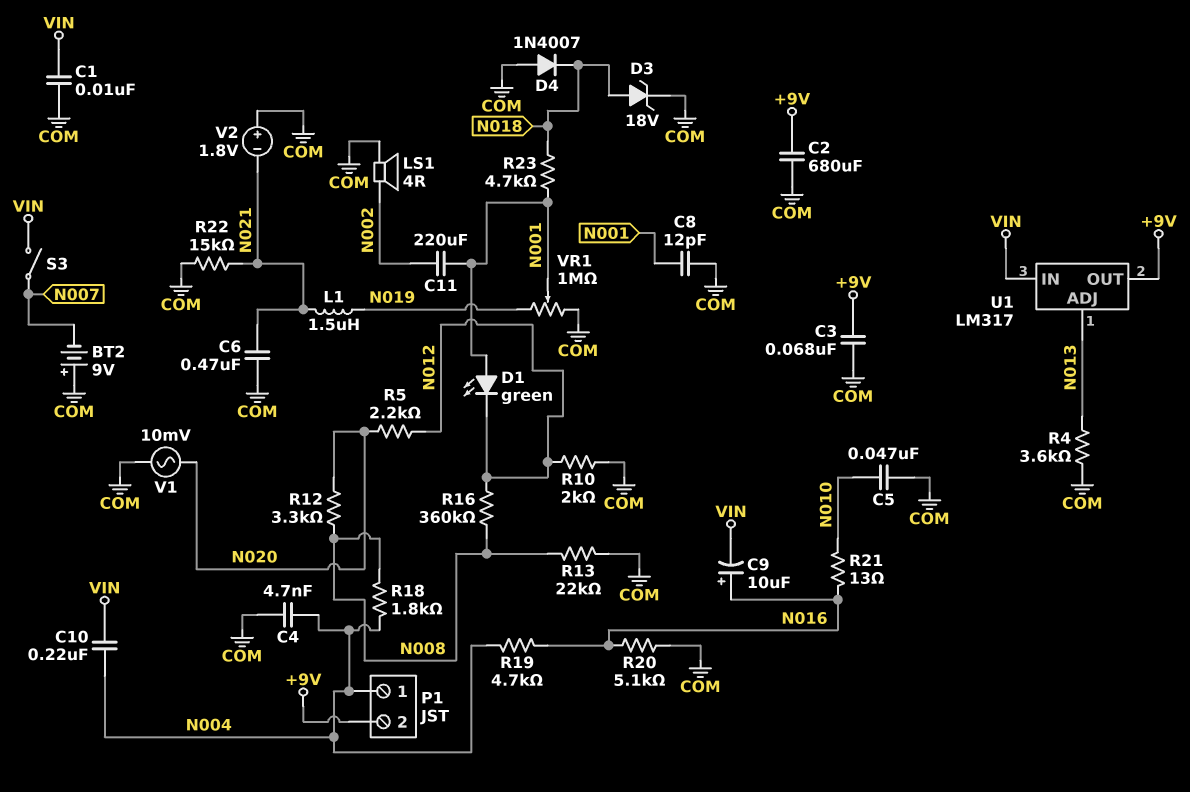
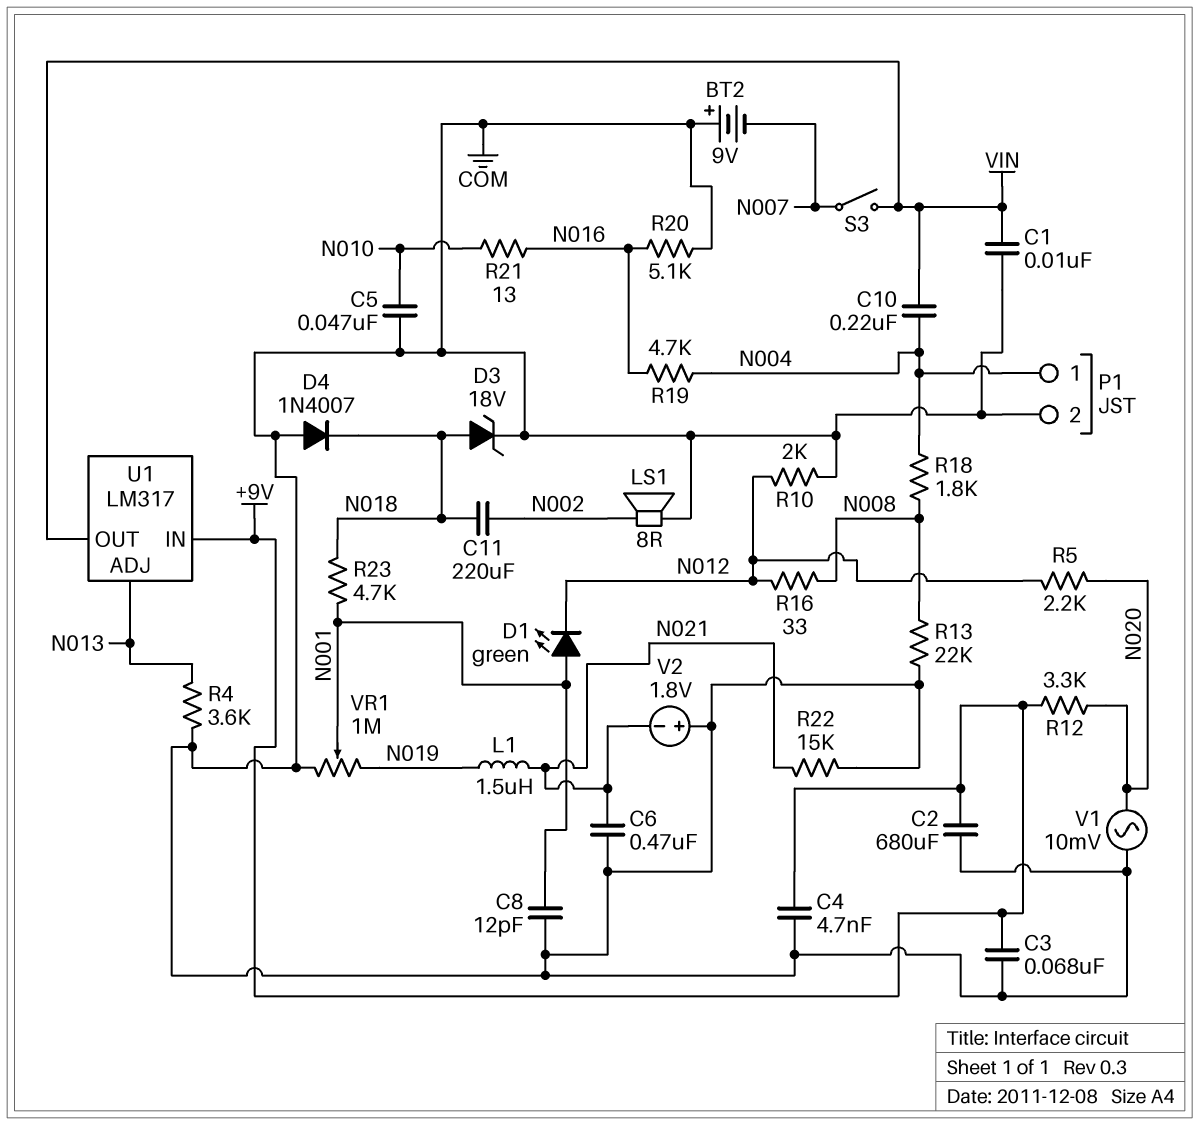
C4: 4.7nF (COM, N004) -> 4.7nF (+9V, COM)
C9: 10uF (plus N016, minus VIN) -> none
C11: 220uF (N001, N002) -> 220uF (N002, N018)
LS1: speaker 4R (COM, N002) -> speaker 8R (COM, N002)
P1 pin 2: +9V -> COM
R12: 3.3k (N008, N020) -> 3.3k (+9V, N020)
R16: 360k (N008, N012) -> 33 (N008, N012)
U1 pin IN: VIN -> +9V
U1 pin OUT: +9V -> VIN

